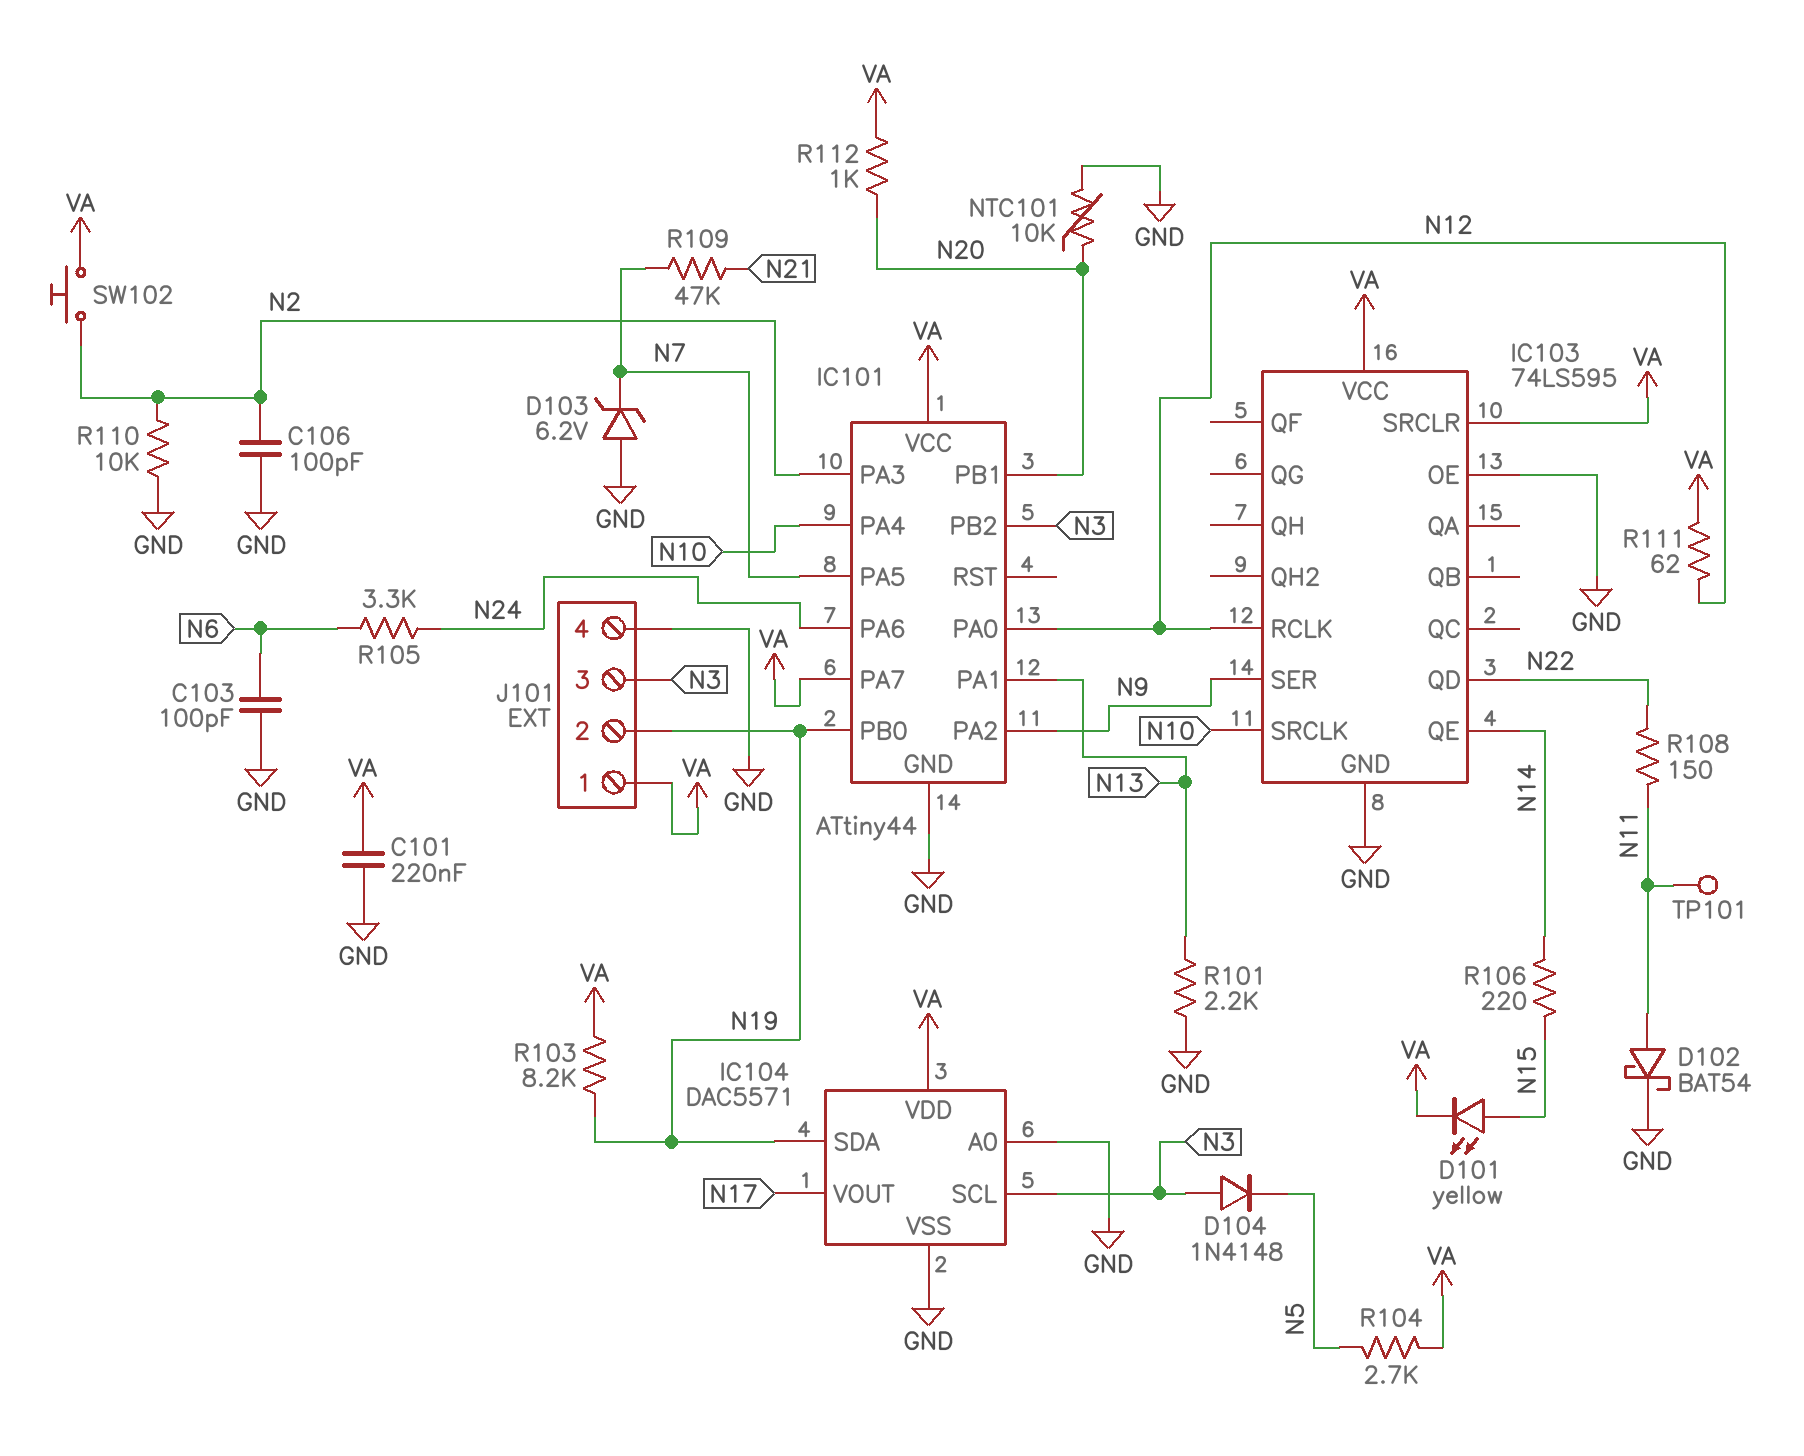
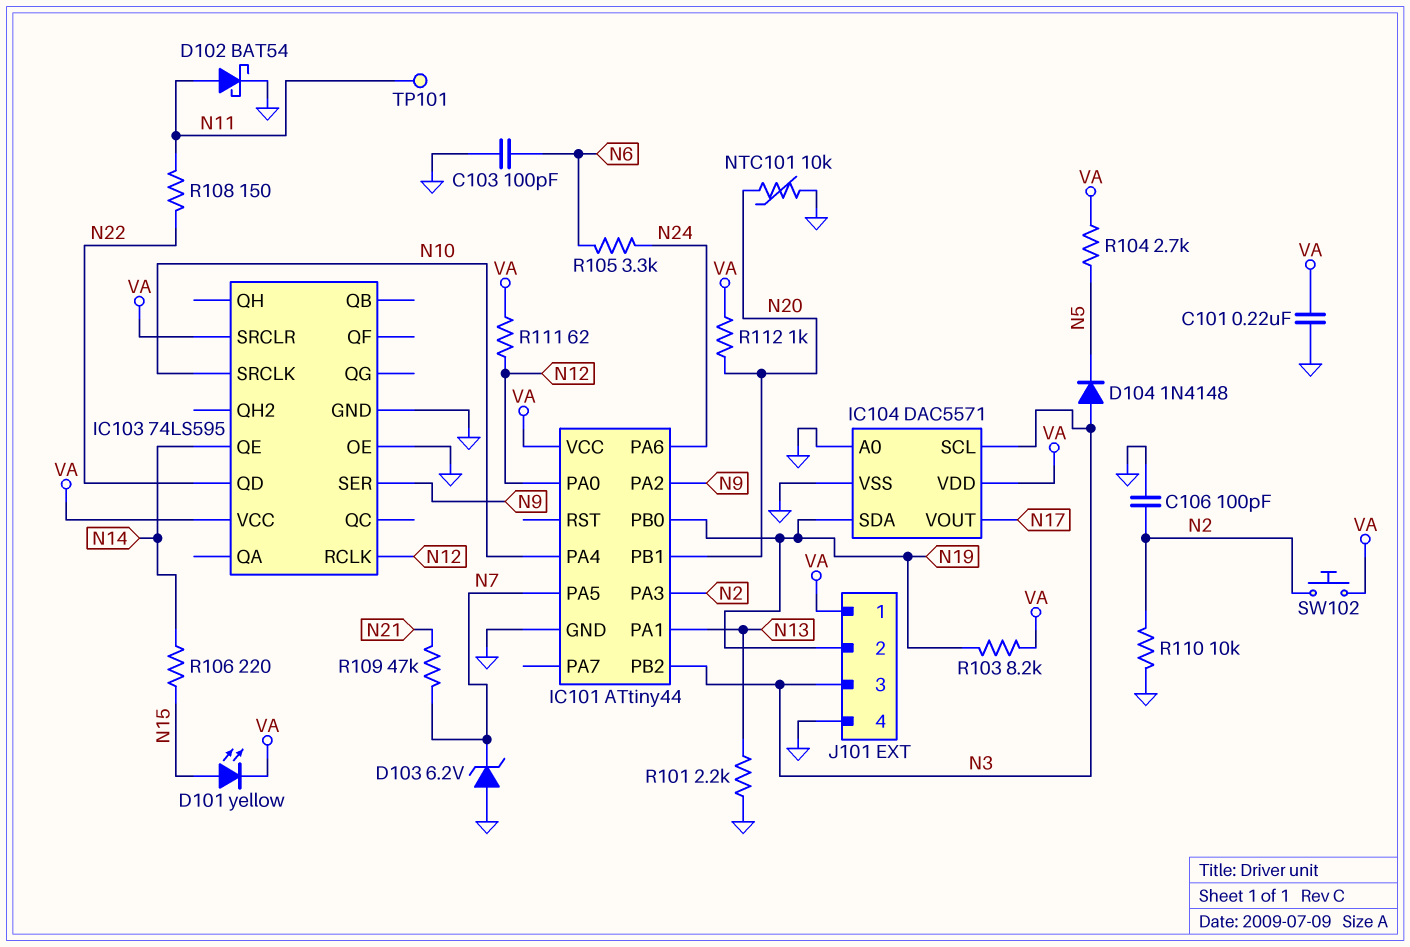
IC101 pin PA7: VA -> none

